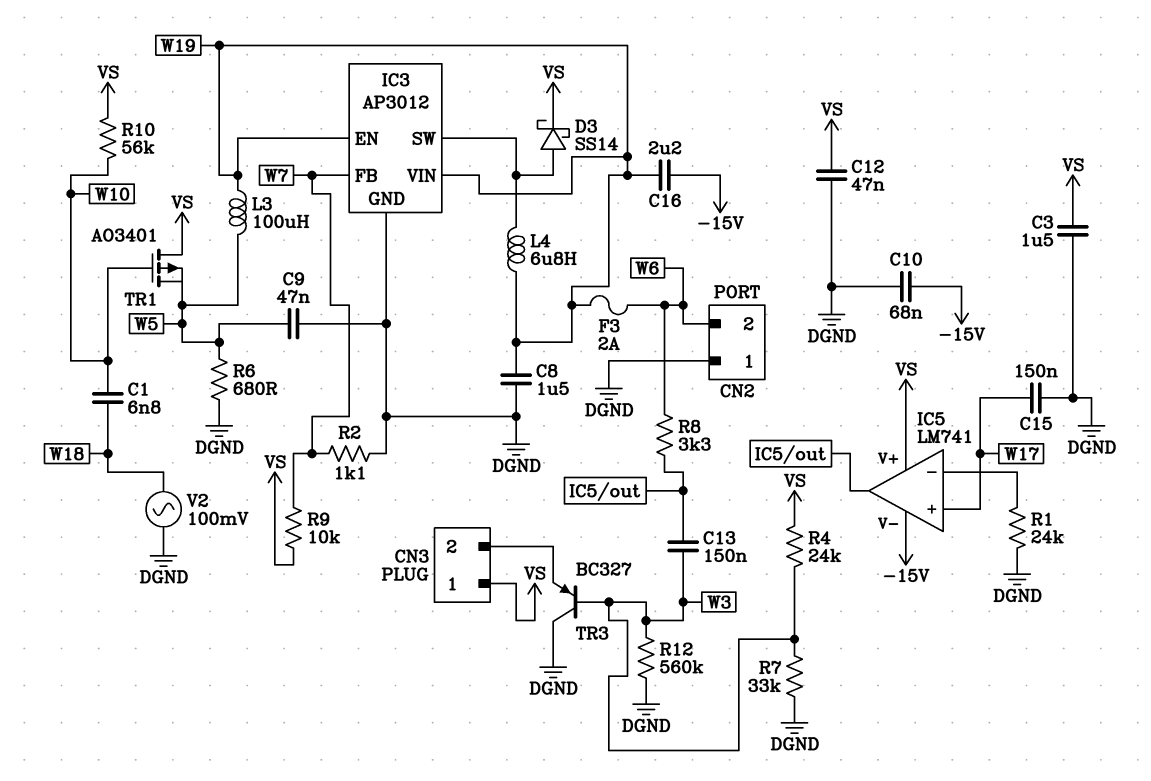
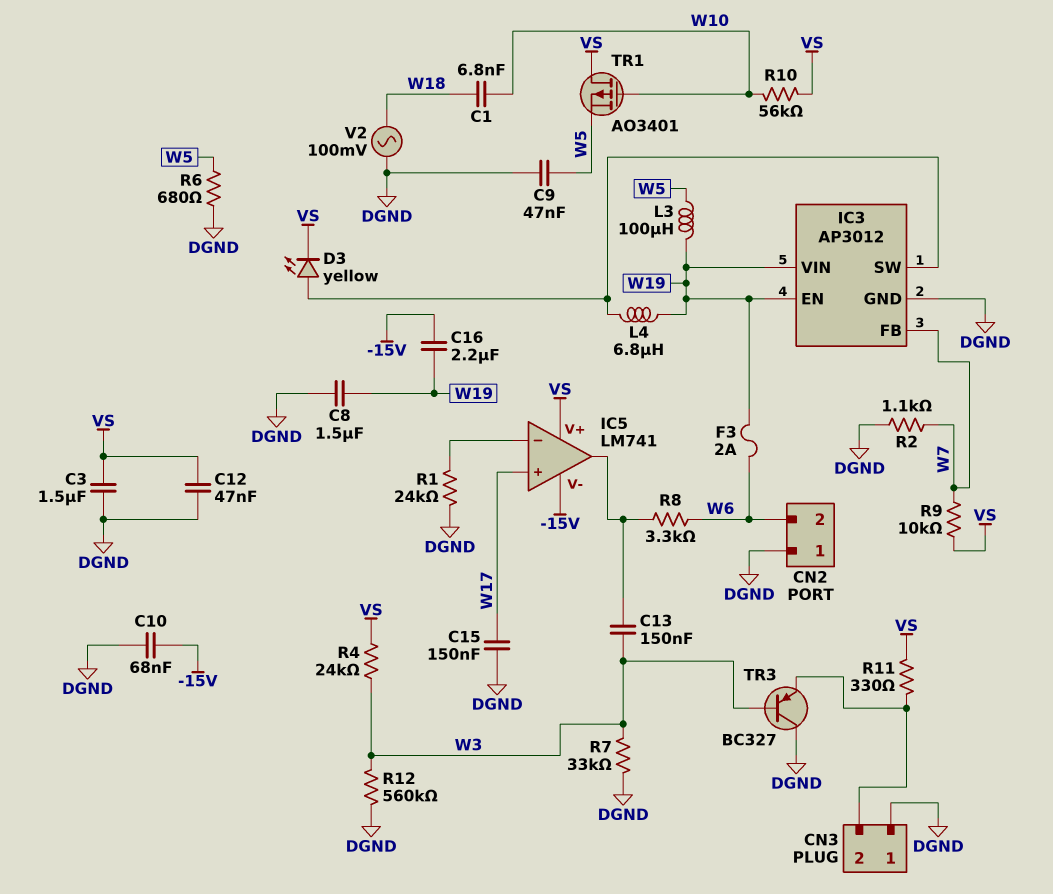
CN3 pin 1: VS -> DGND
D3: schottky SS14 (A IC3/SW, K VS) -> LED yellow (A IC3/SW, K VS)
R11: none -> 330 (CN3/2, VS)

